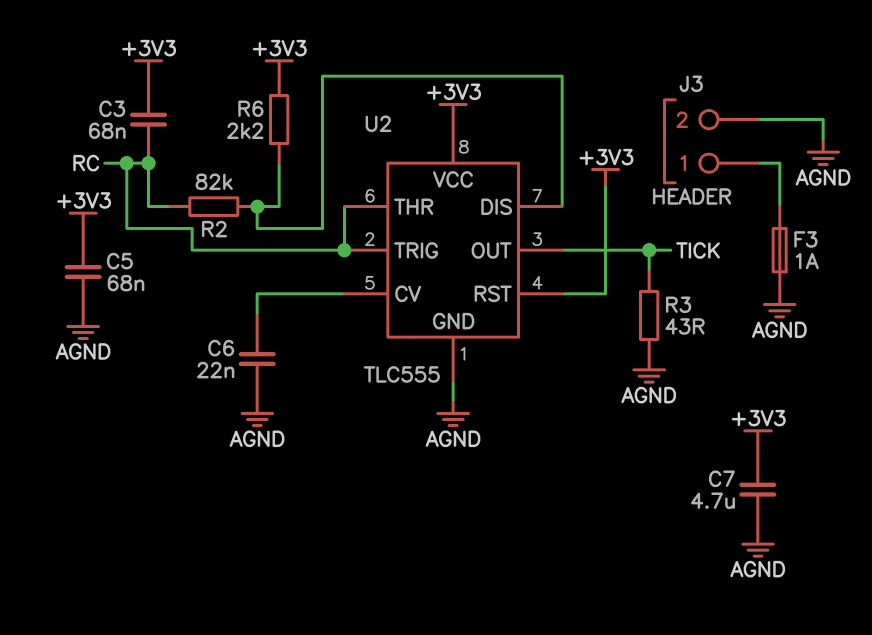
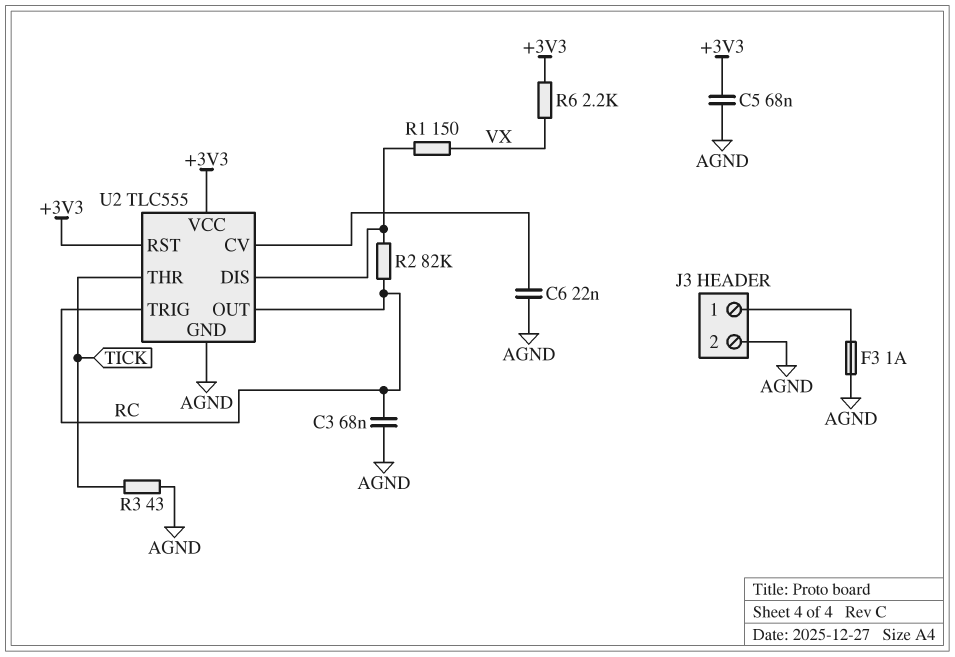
C3: 68nF (+3V3, RC) -> 68nF (AGND, RC)
C7: 4.7uF (+3V3, AGND) -> none
R1: none -> 150 (U2/DIS, VX)
R6: 2.2k (+3V3, U2/DIS) -> 2.2k (+3V3, VX)
U2 pin OUT: TICK -> RC
U2 pin THR: RC -> TICK

